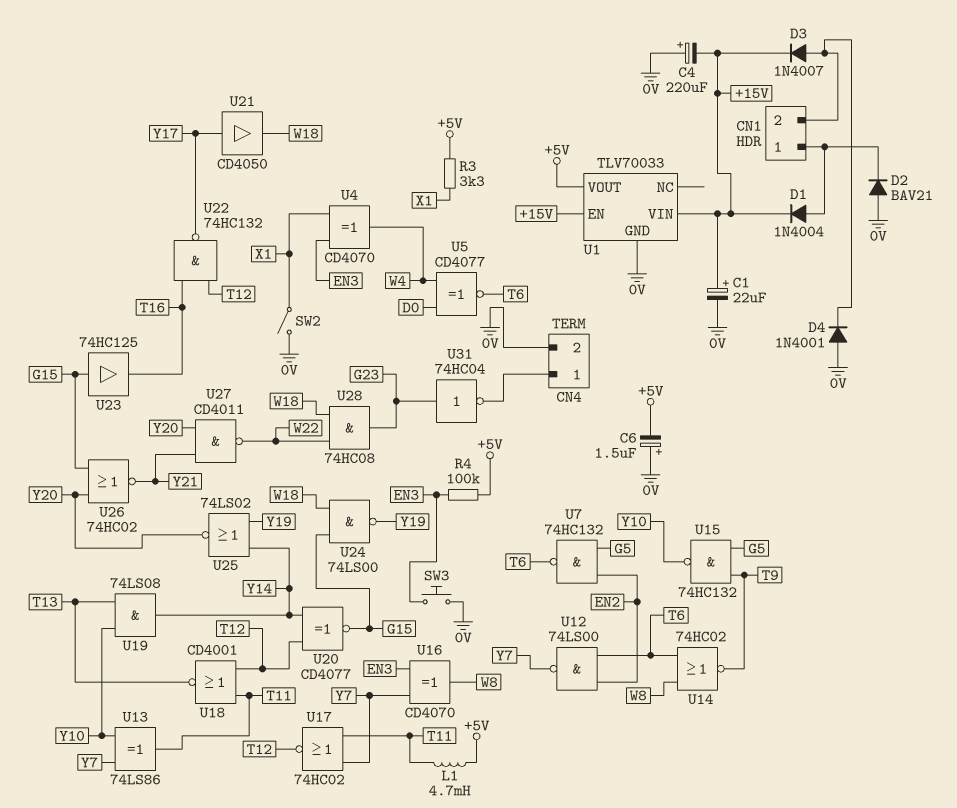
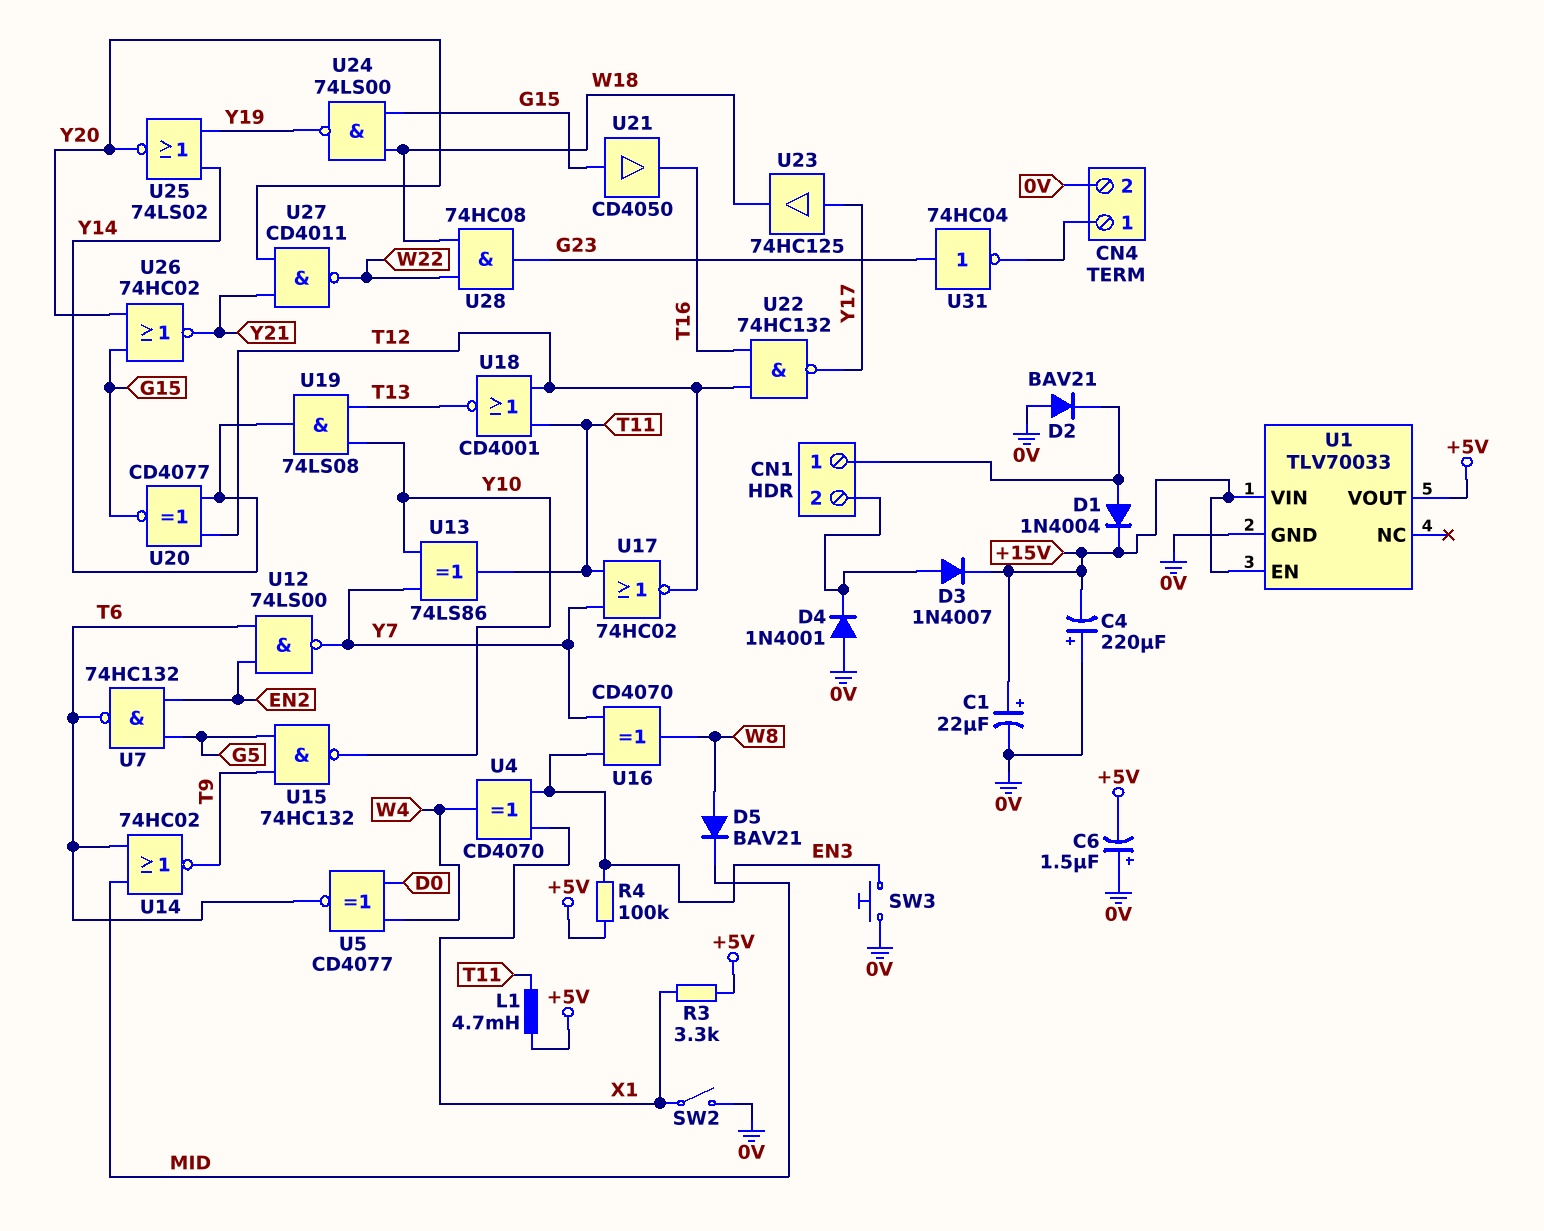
D5: none -> diode BAV21 (A W8, K MID)
U14: NOR 74HC02 (in T6, in W8, out T9) -> NOR 74HC02 (in MID, in T6, out T9)
U21: buffer CD4050 (in Y17, out W18) -> buffer CD4050 (in G15, out T16)
U23: buffer 74HC125 (in G15, out T16) -> buffer 74HC125 (in Y17, out W18)

